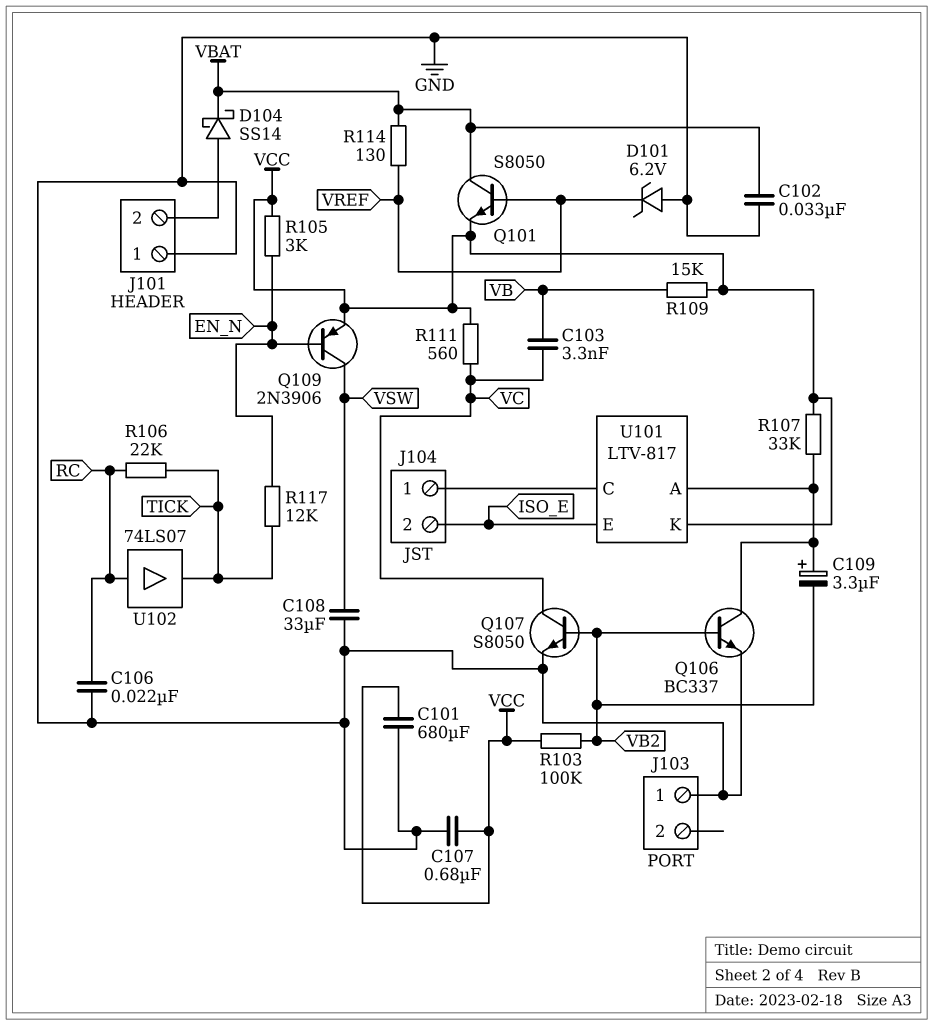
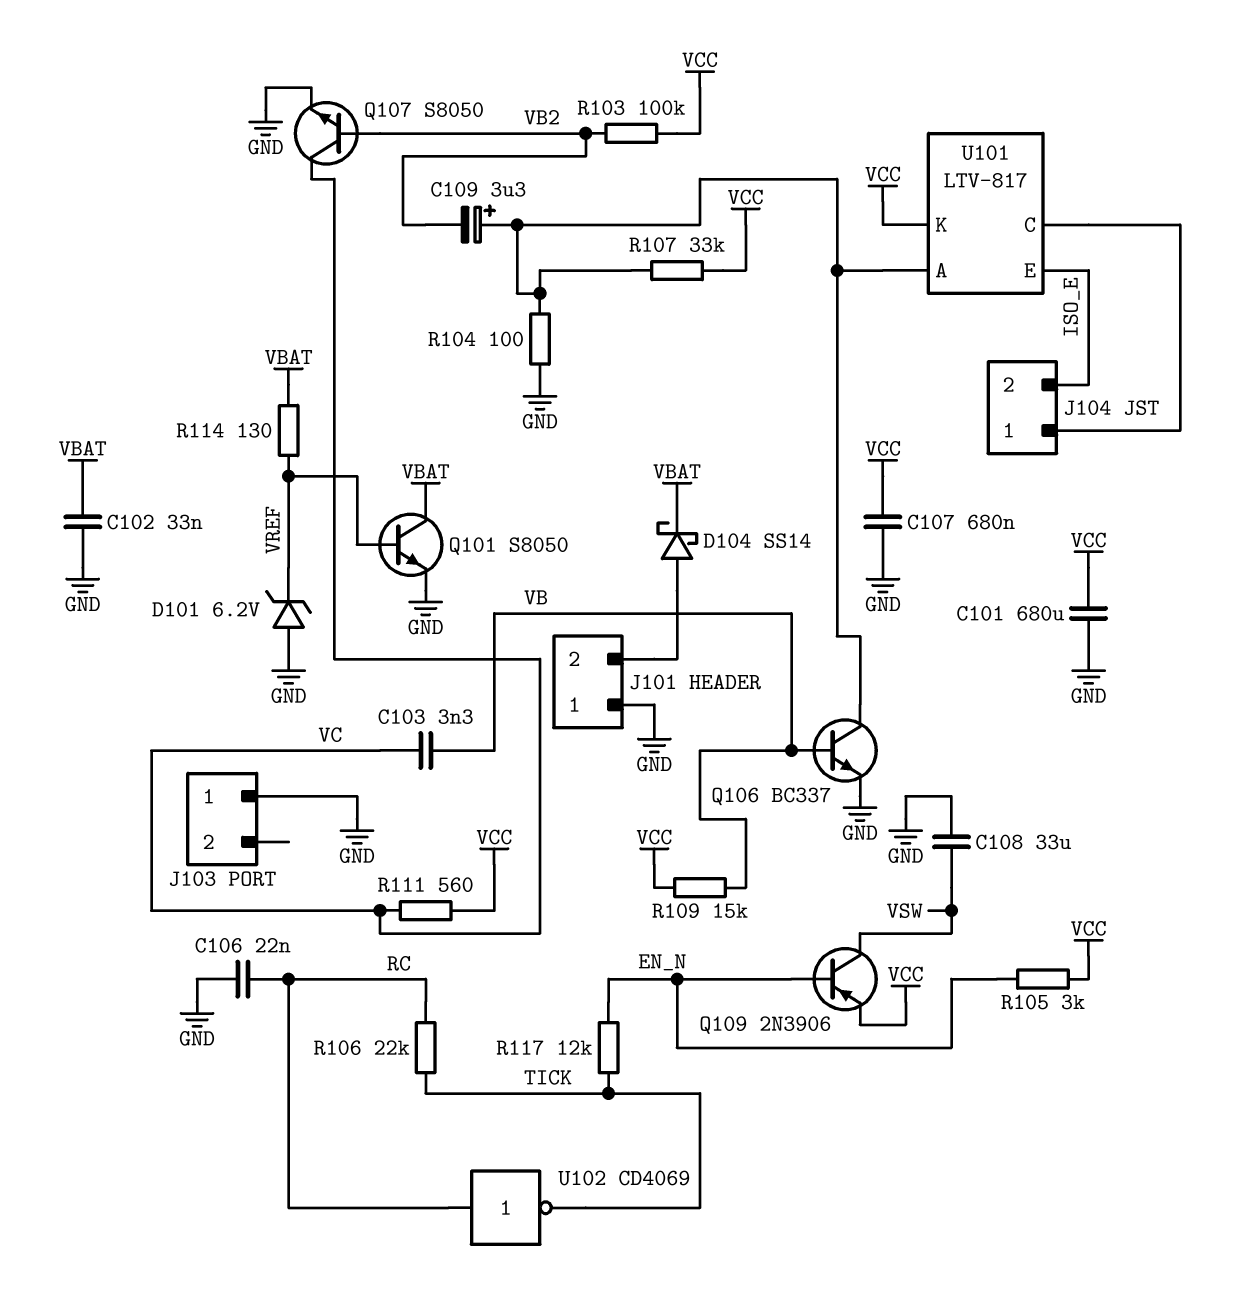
Q101: NPN S8050 (B VREF, C VBAT, E VCC) -> NPN S8050 (B VREF, C VBAT, E GND)
Q106: NPN BC337 (B VB2, C U101/A, E GND) -> NPN BC337 (B VB, C U101/A, E GND)
R104: none -> 100 (GND, U101/A)
U102: buffer 74LS07 (in RC, out TICK) -> NOT CD4069 (in RC, out TICK)

